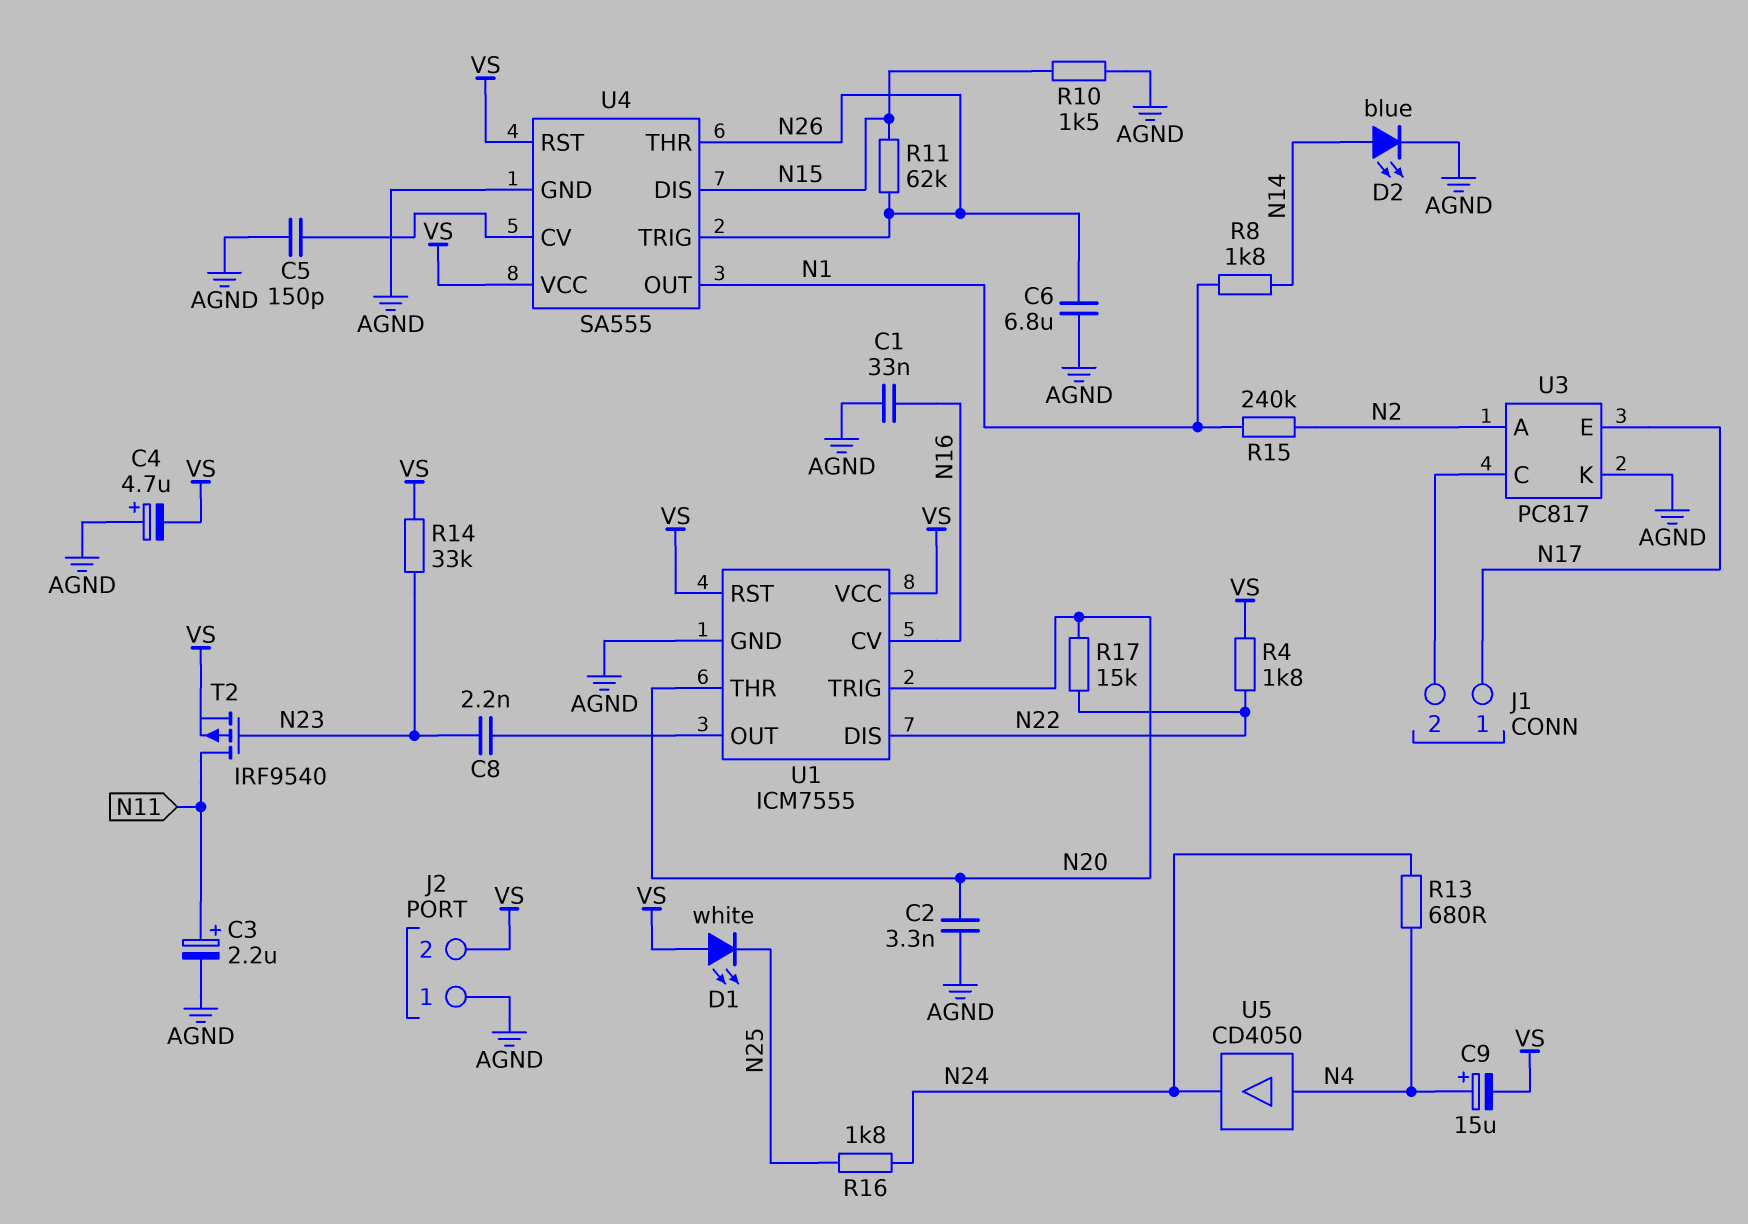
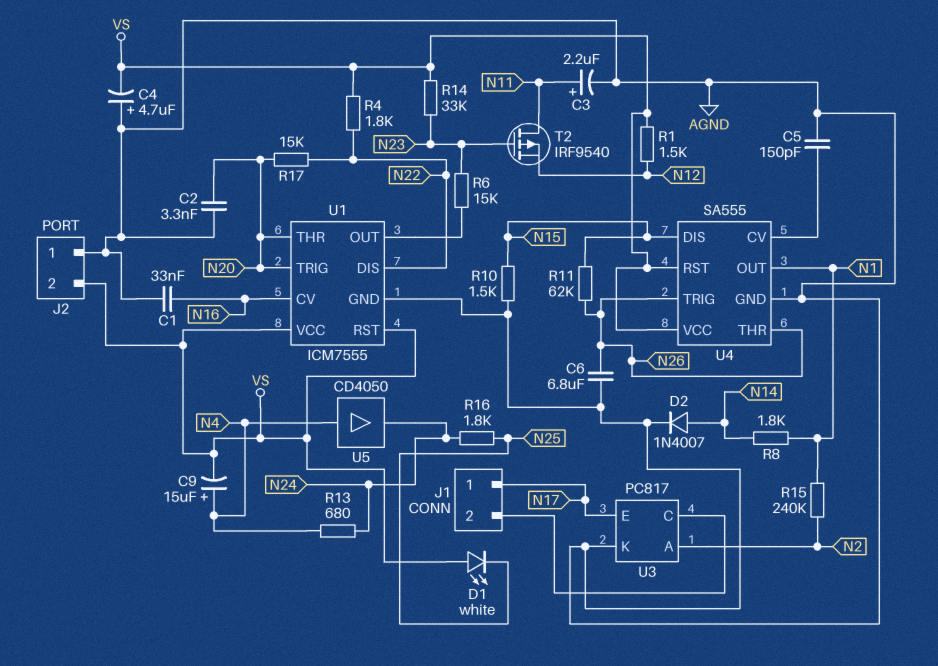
C8: 2.2nF (N23, U1/OUT) -> none
D2: LED blue (A N14, K AGND) -> diode 1N4007 (A N14, K AGND)
R1: none -> 1.5k (N12, VS)
R6: none -> 15k (N23, U1/OUT)
T2: PMOS IRF9540 (G N23, D N11, S VS) -> PMOS IRF9540 (G N23, D N11, S N12)

